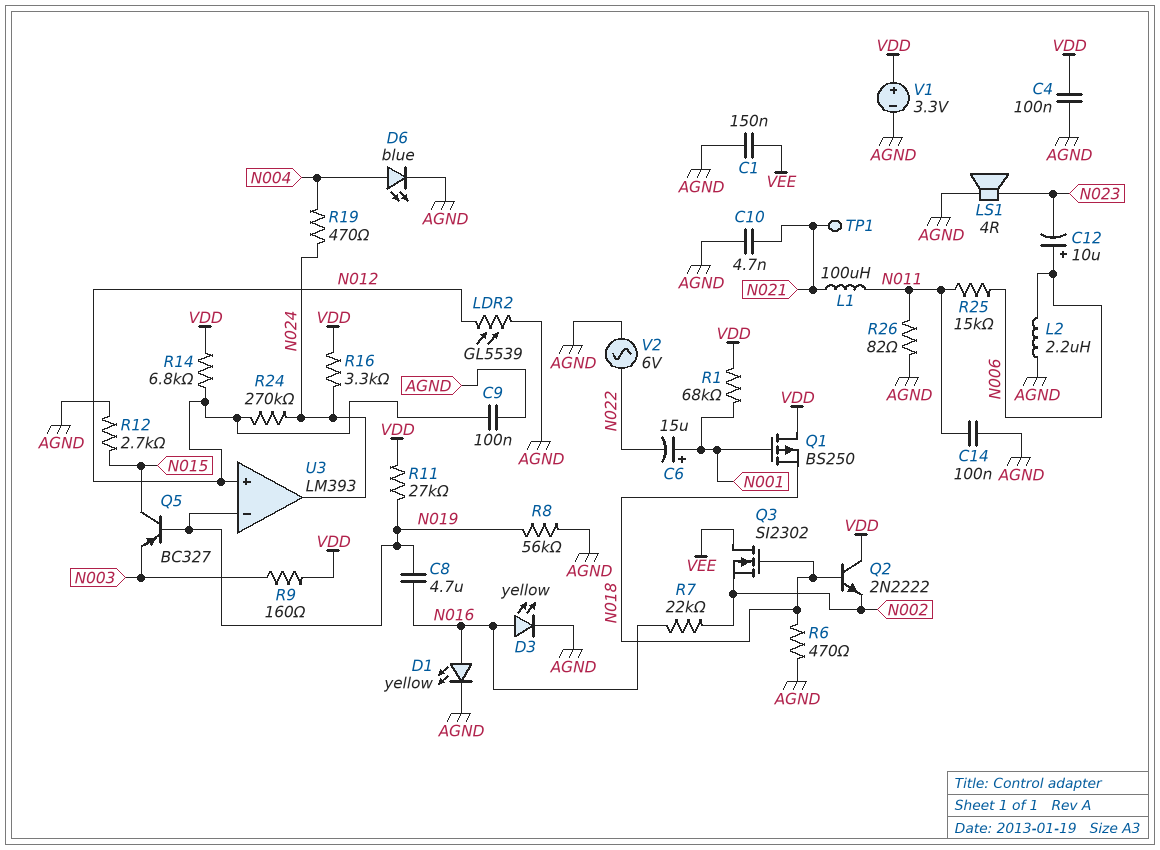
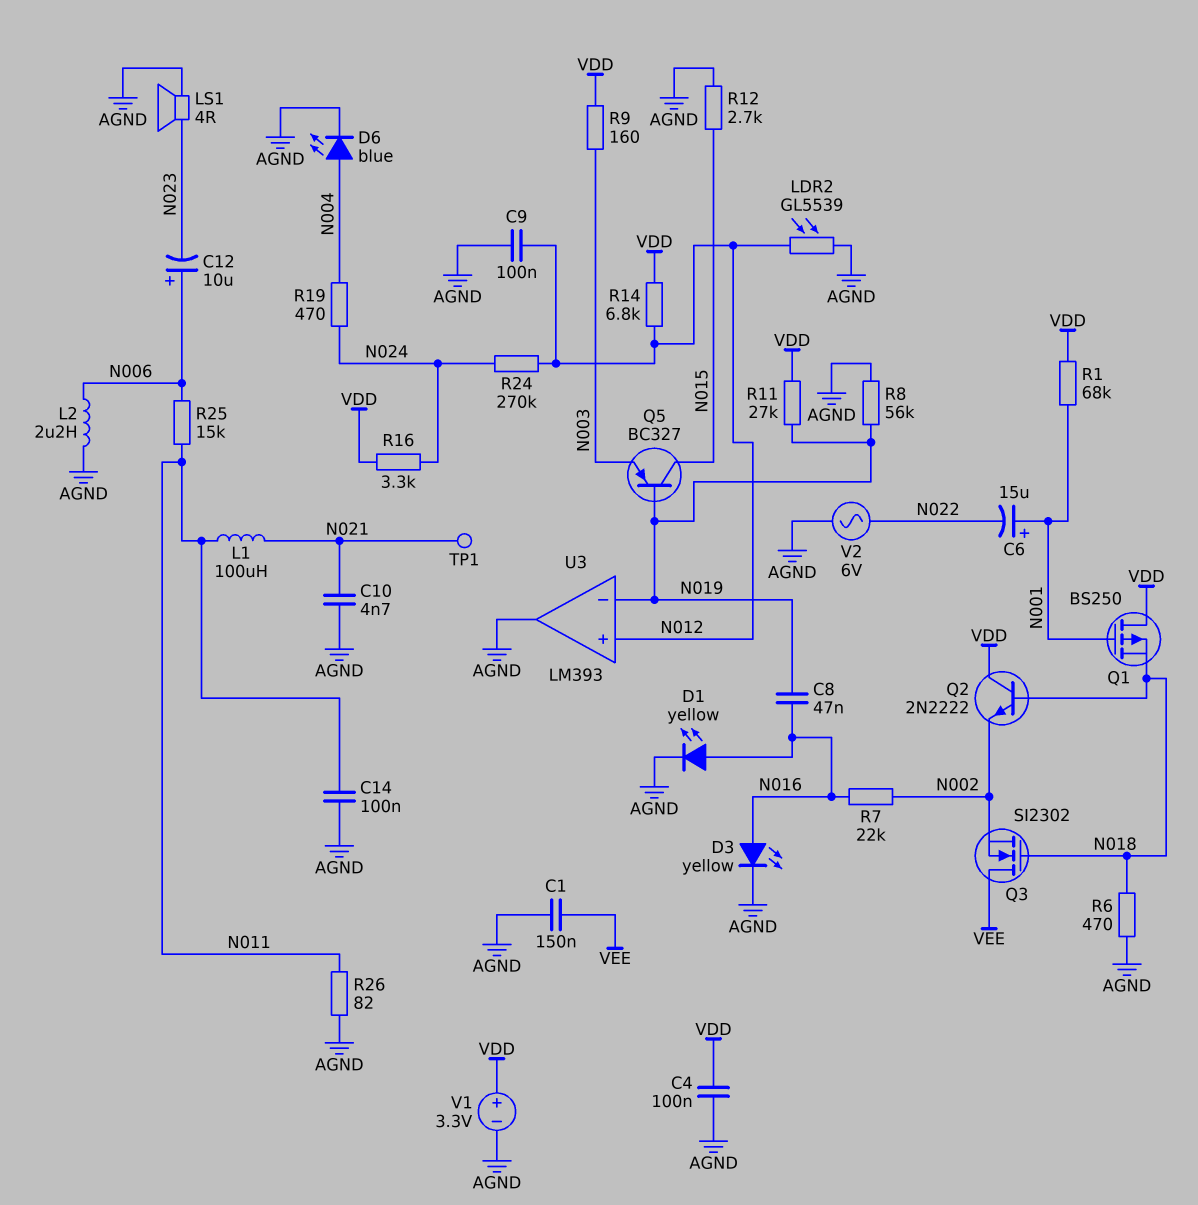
C8: 4.7uF (N016, N019) -> 47nF (N016, N019)
U3 pin out: N024 -> AGND

